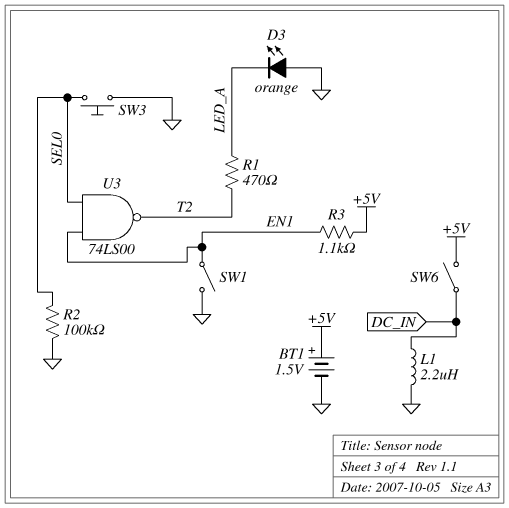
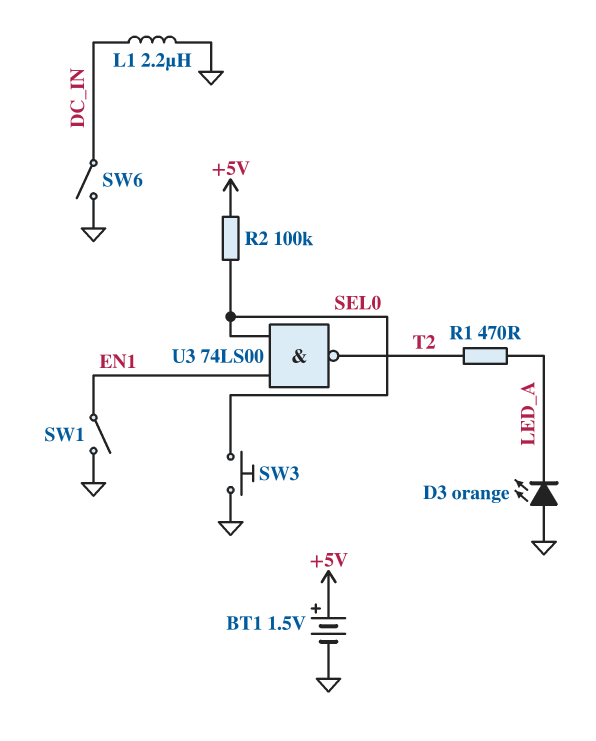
R2: 100k (GND, SEL0) -> 100k (+5V, SEL0)
R3: 1.1k (+5V, EN1) -> none
SW6: switch (+5V, DC_IN) -> switch (DC_IN, GND)

